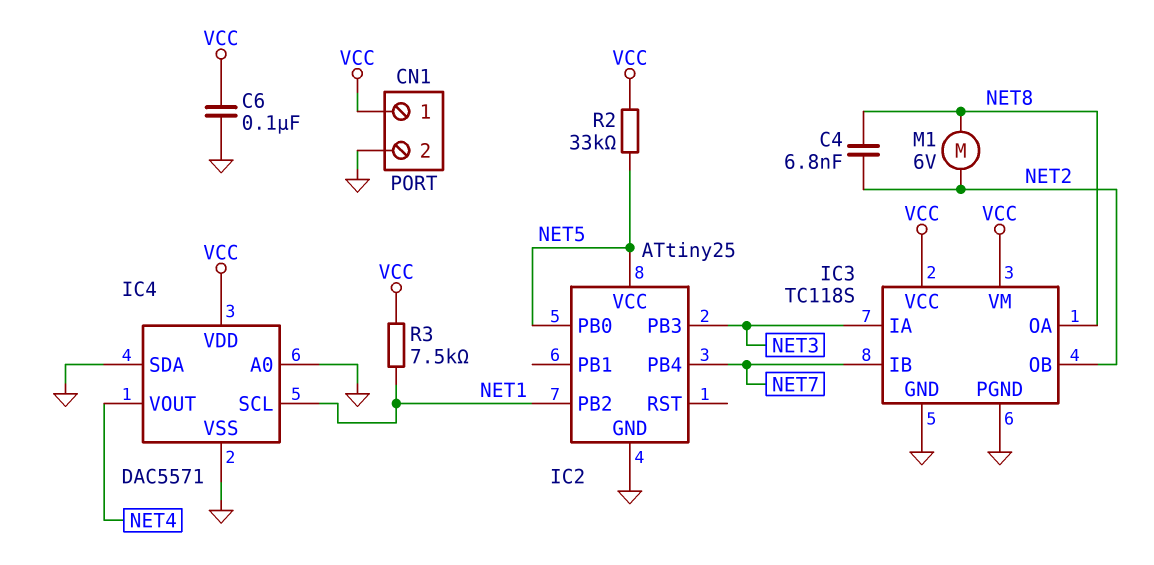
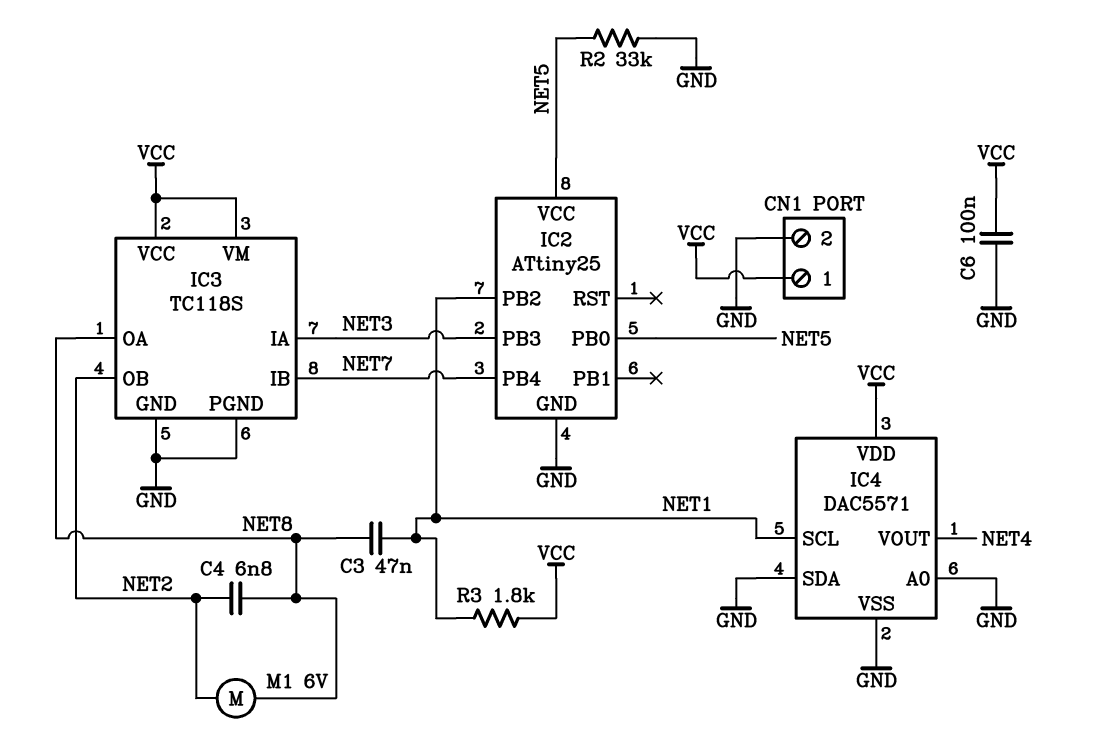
C3: none -> 47nF (NET1, NET8)
R2: 33k (NET5, VCC) -> 33k (GND, NET5)
R3: 7.5k (NET1, VCC) -> 1.8k (NET1, VCC)

